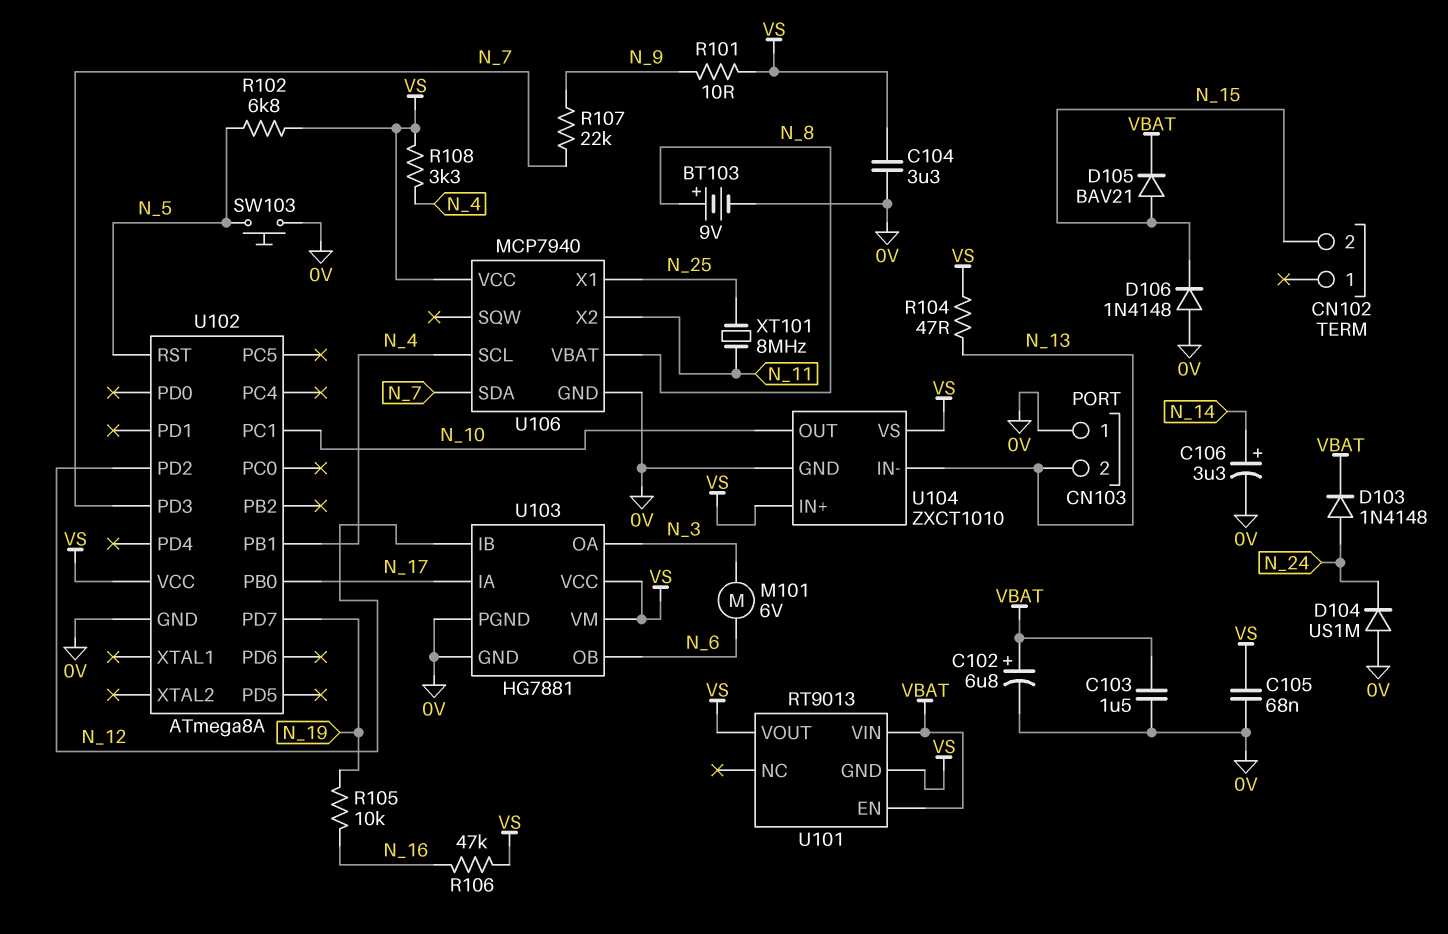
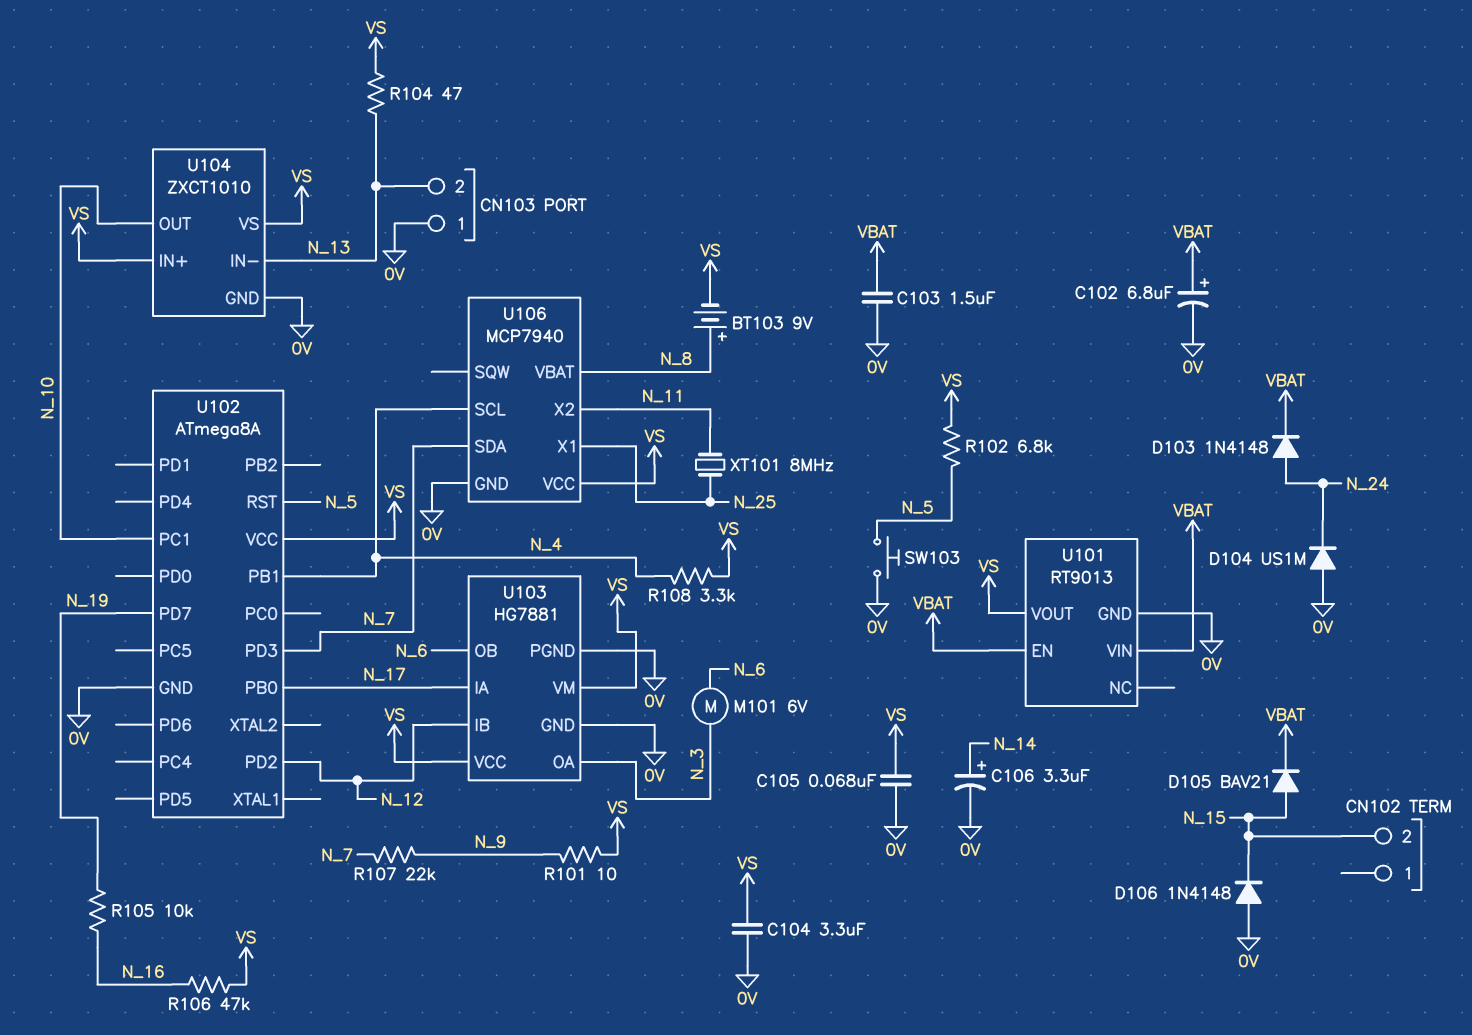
BT103: 9V (plus N_8, minus 0V) -> 9V (plus N_8, minus VS)
U101 pin GND: VS -> 0V

